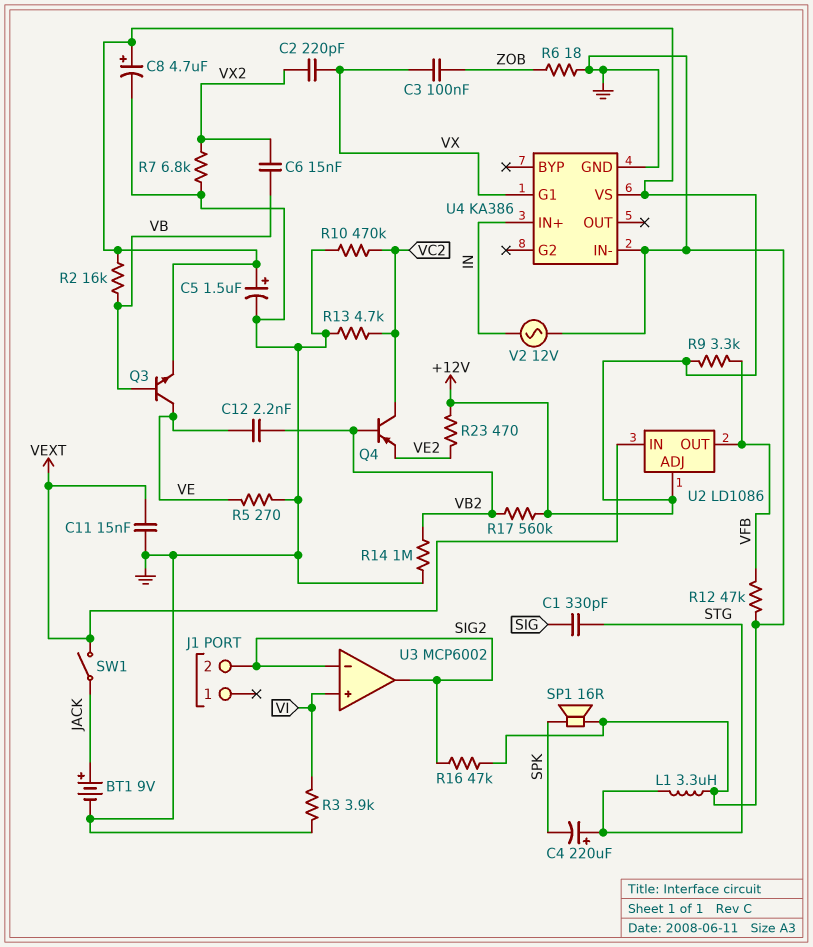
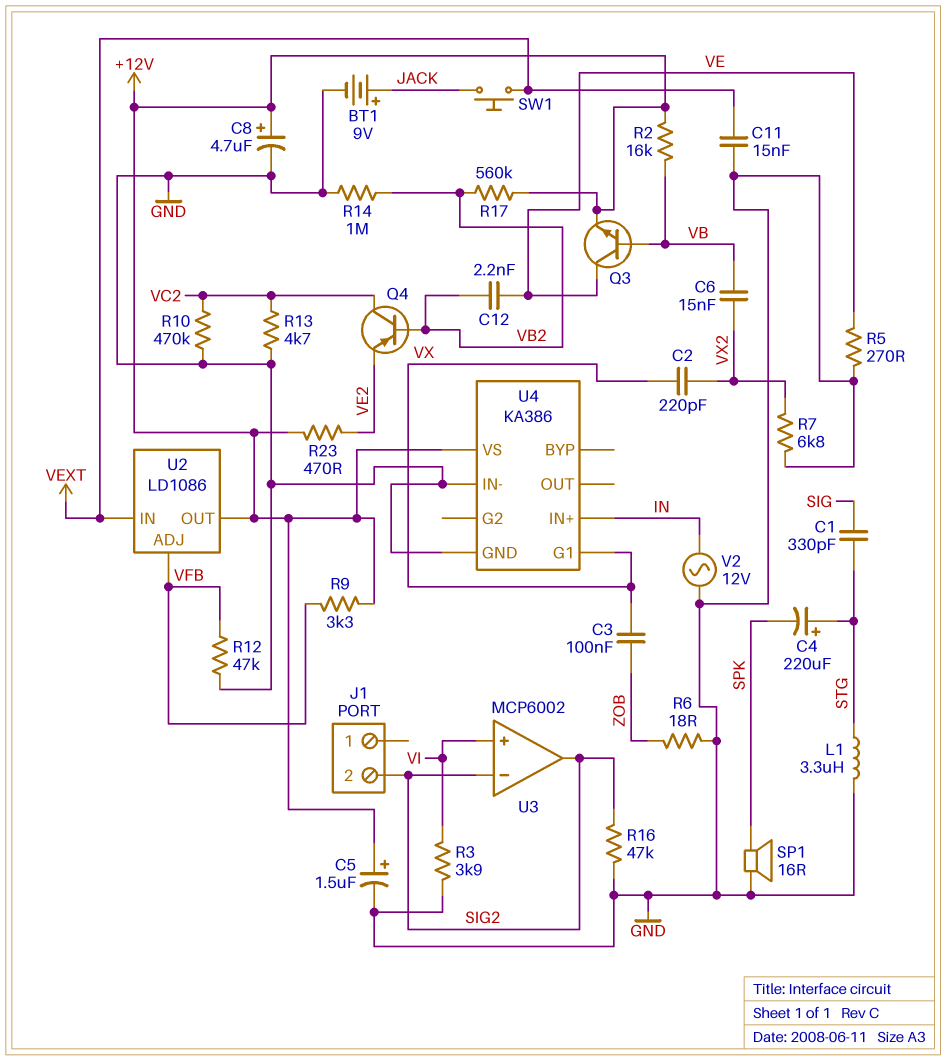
SW1: switch (JACK, VEXT) -> button (JACK, VEXT)
U2 pin ADJ: +12V -> VFB
U2 pin OUT: VFB -> +12V

